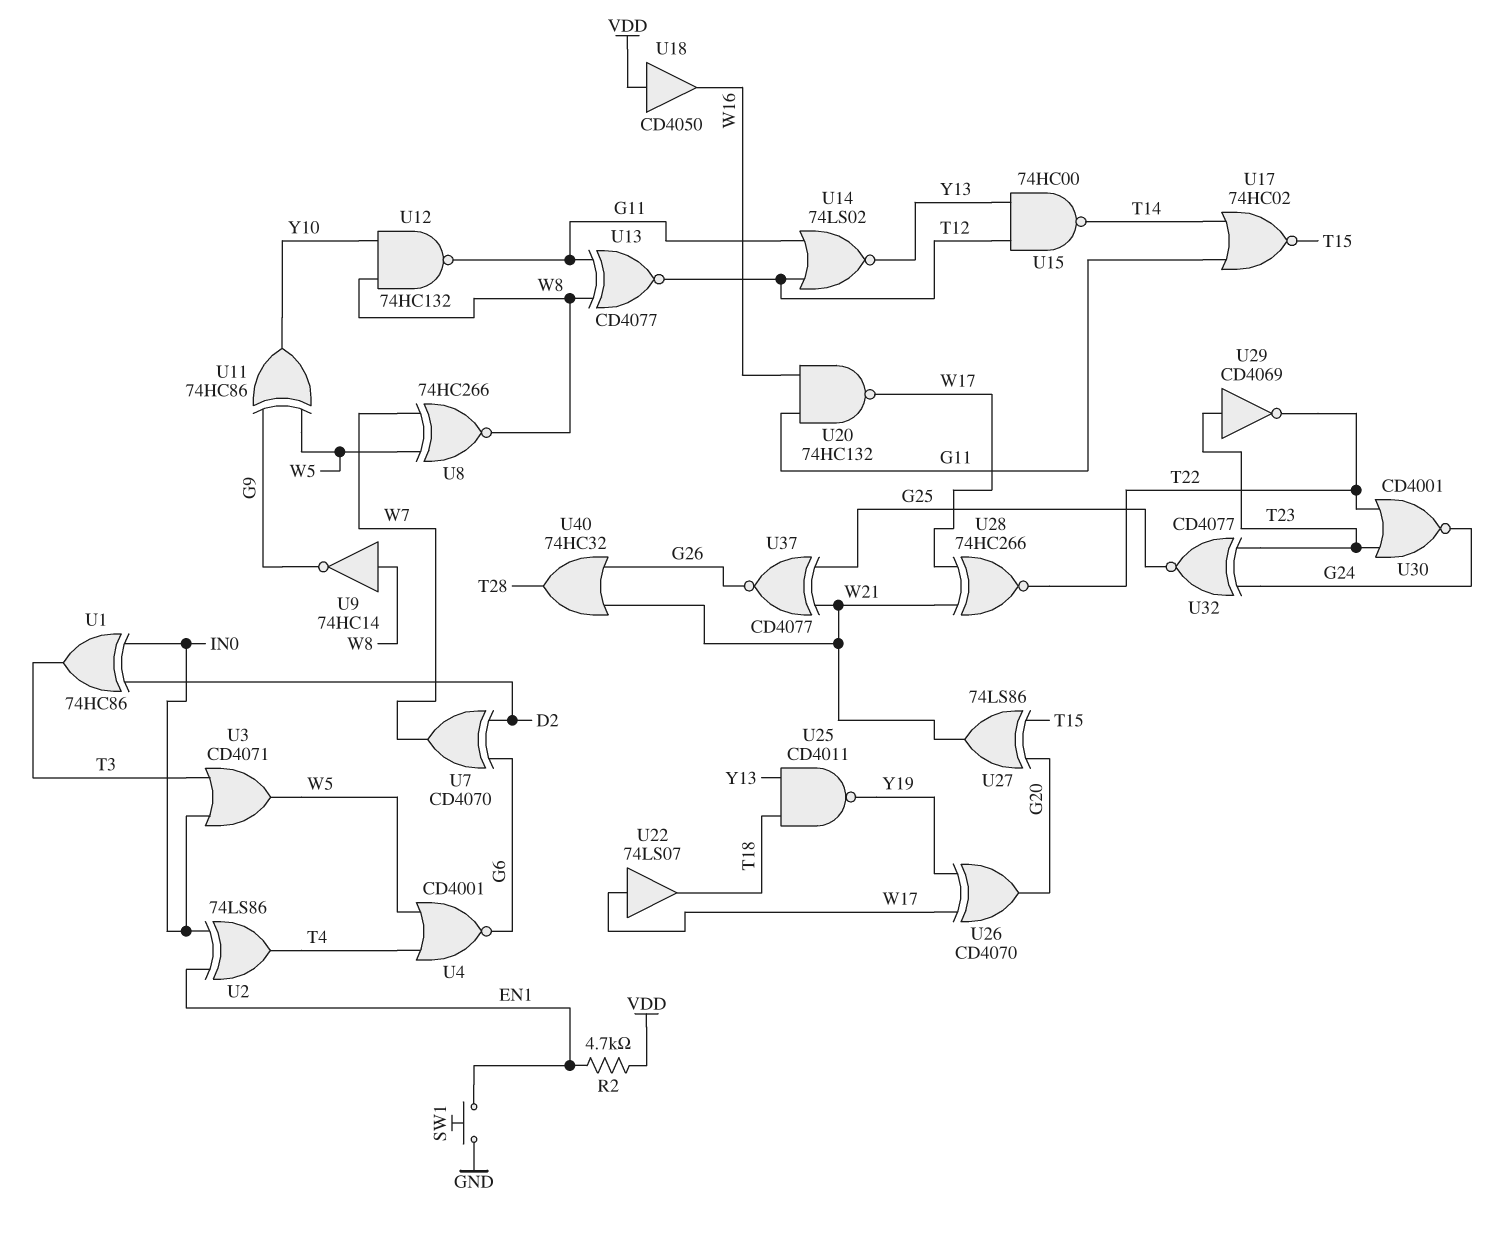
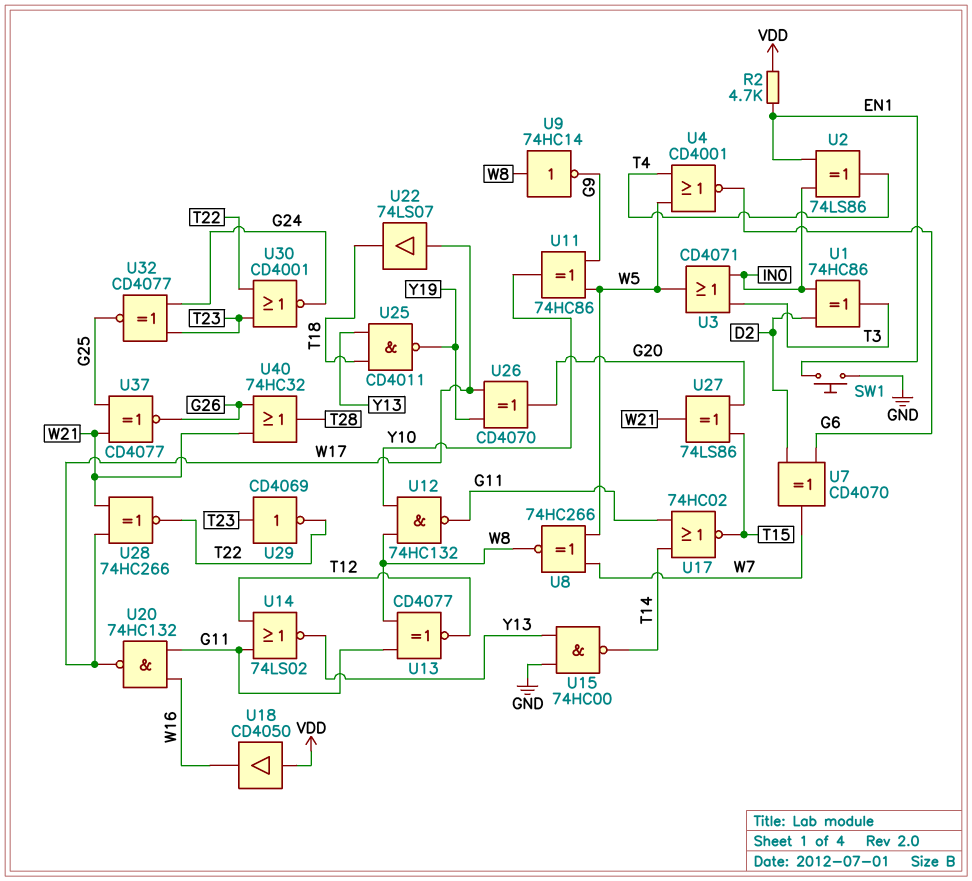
U15: NAND 74HC00 (in T12, in Y13, out T14) -> NAND 74HC00 (in GND, in Y13, out T14)

